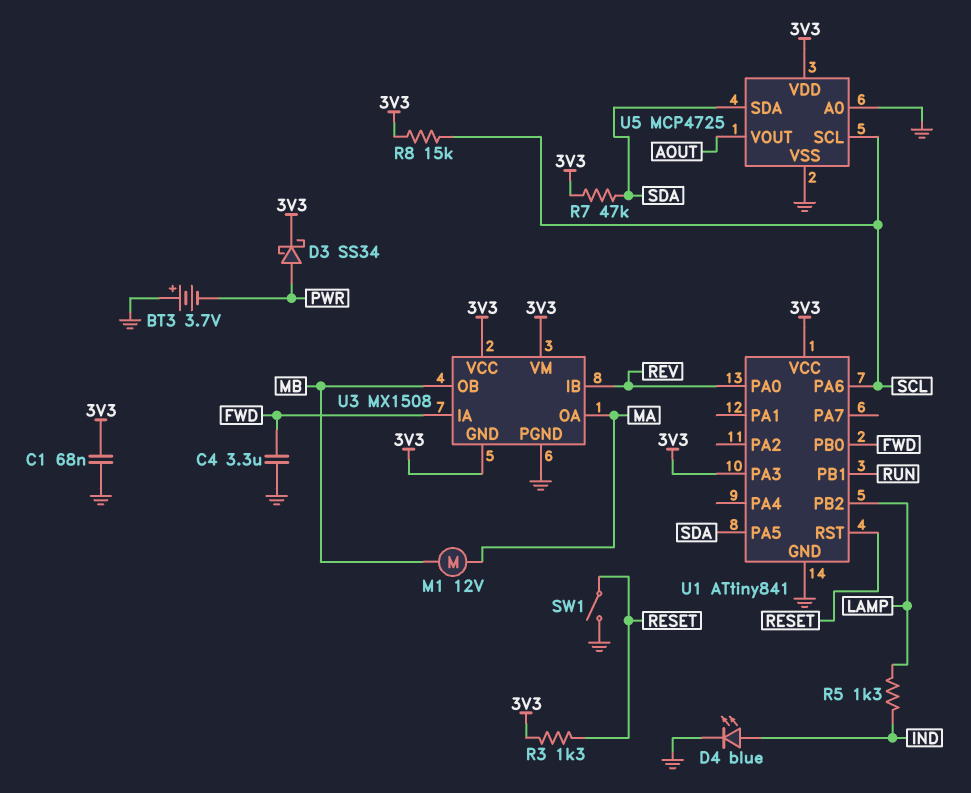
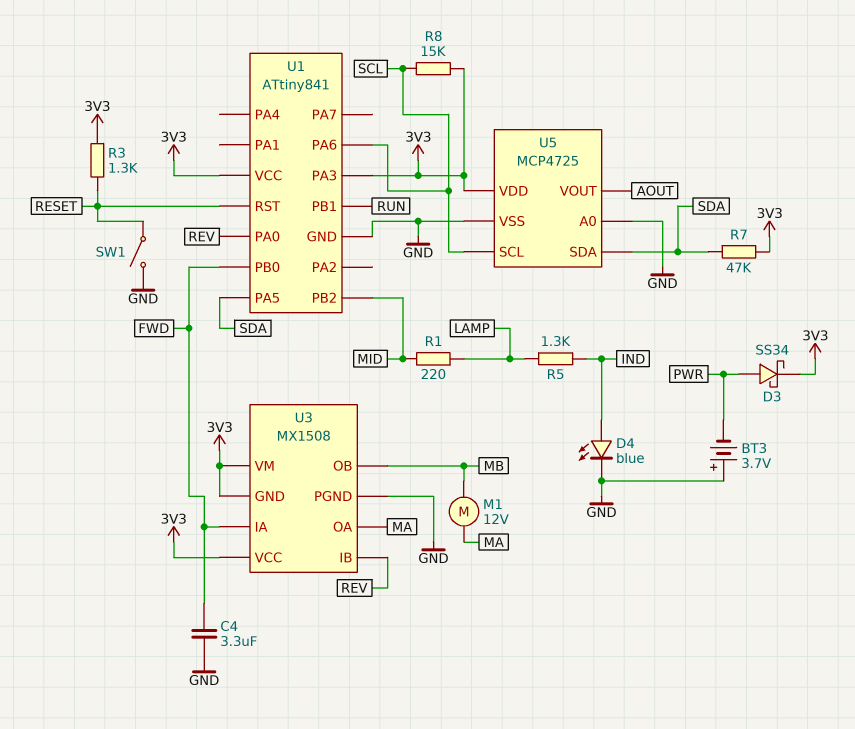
C1: 68nF (3V3, GND) -> none
R1: none -> 220 (LAMP, MID)
U1 pin PB2: LAMP -> MID

